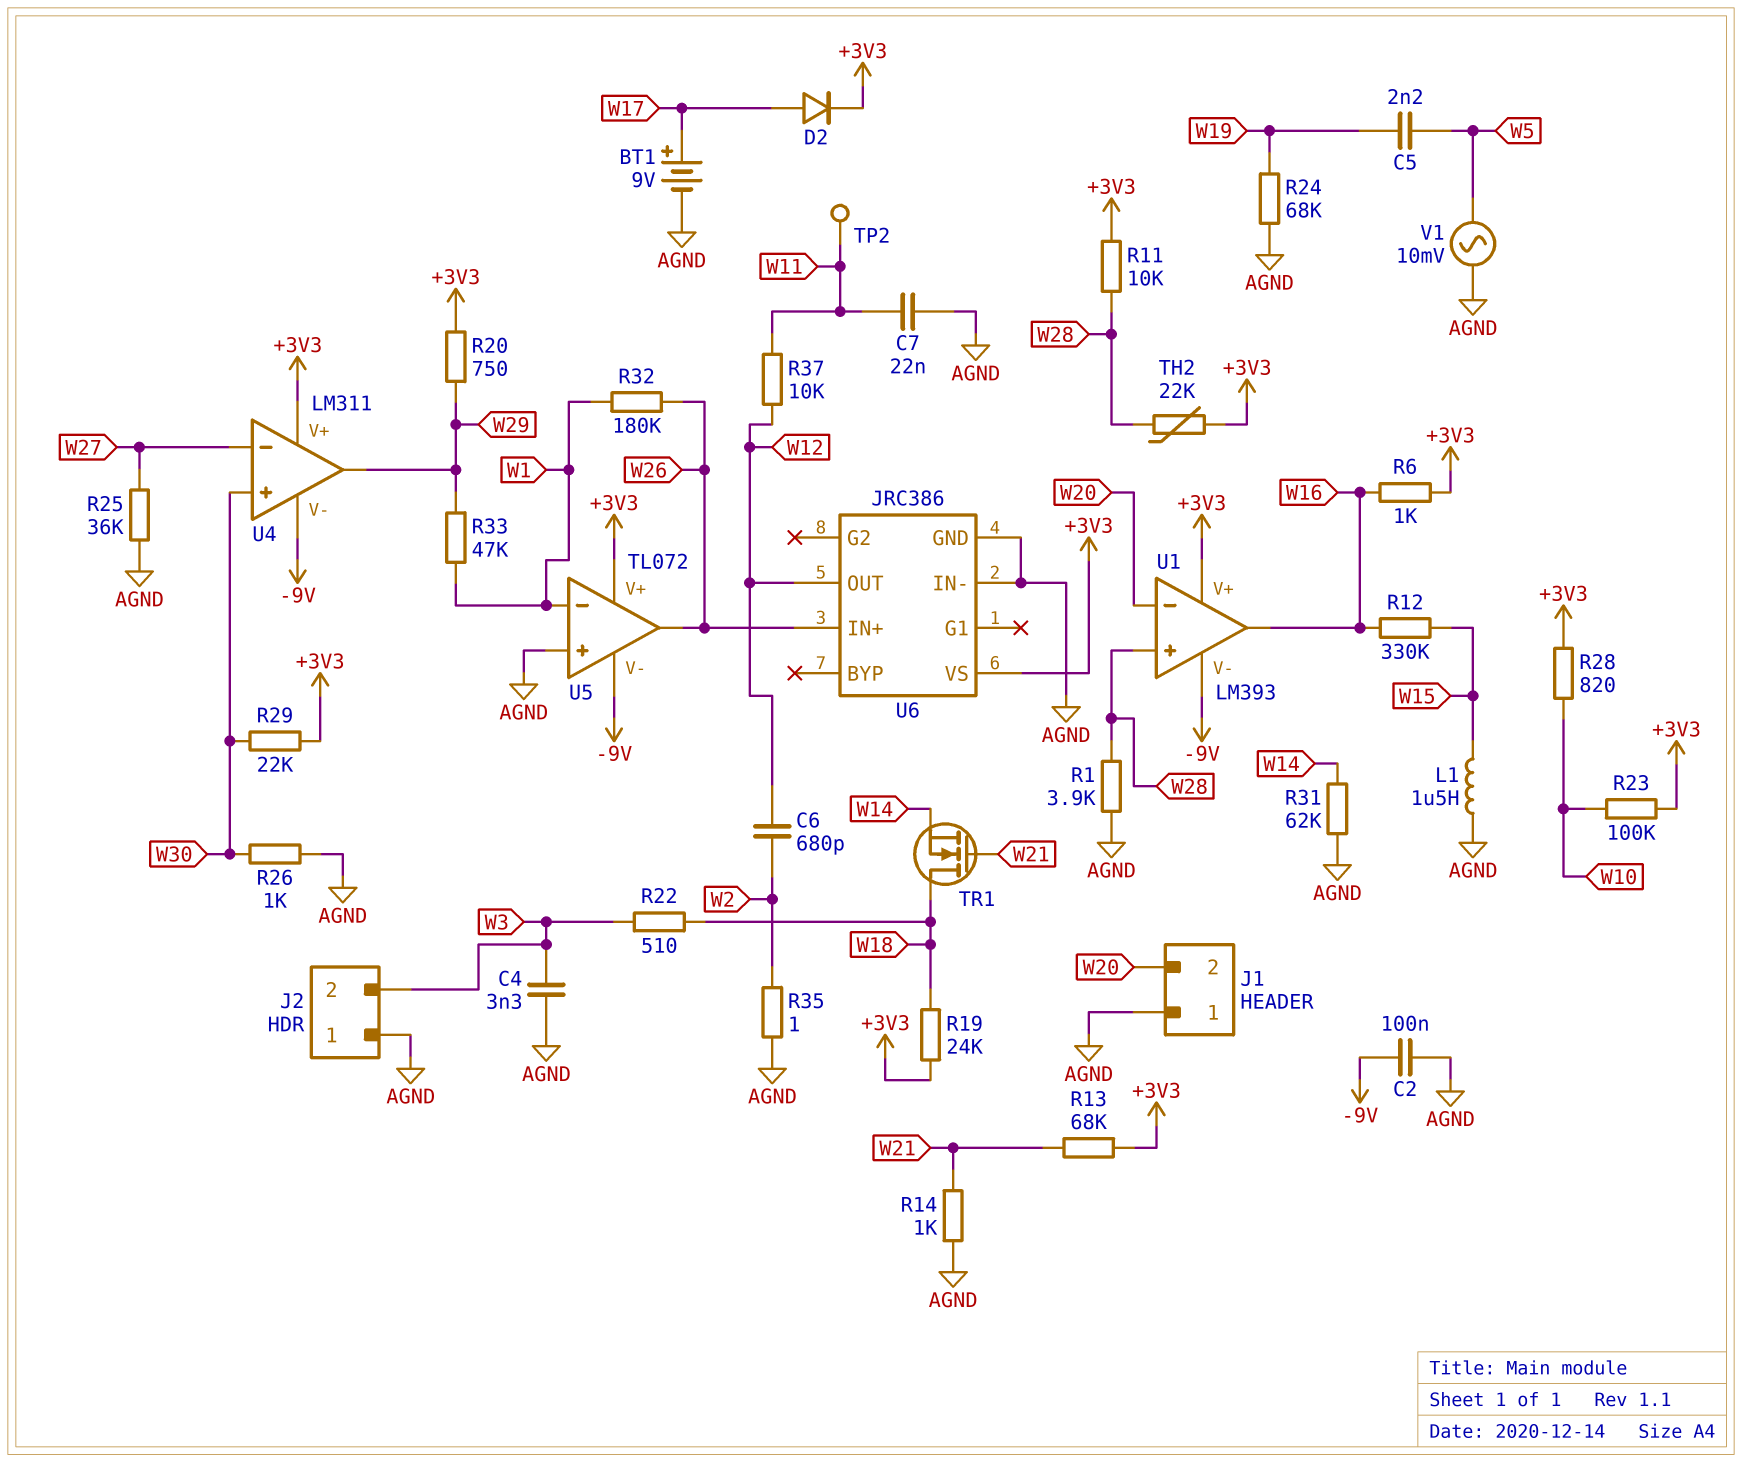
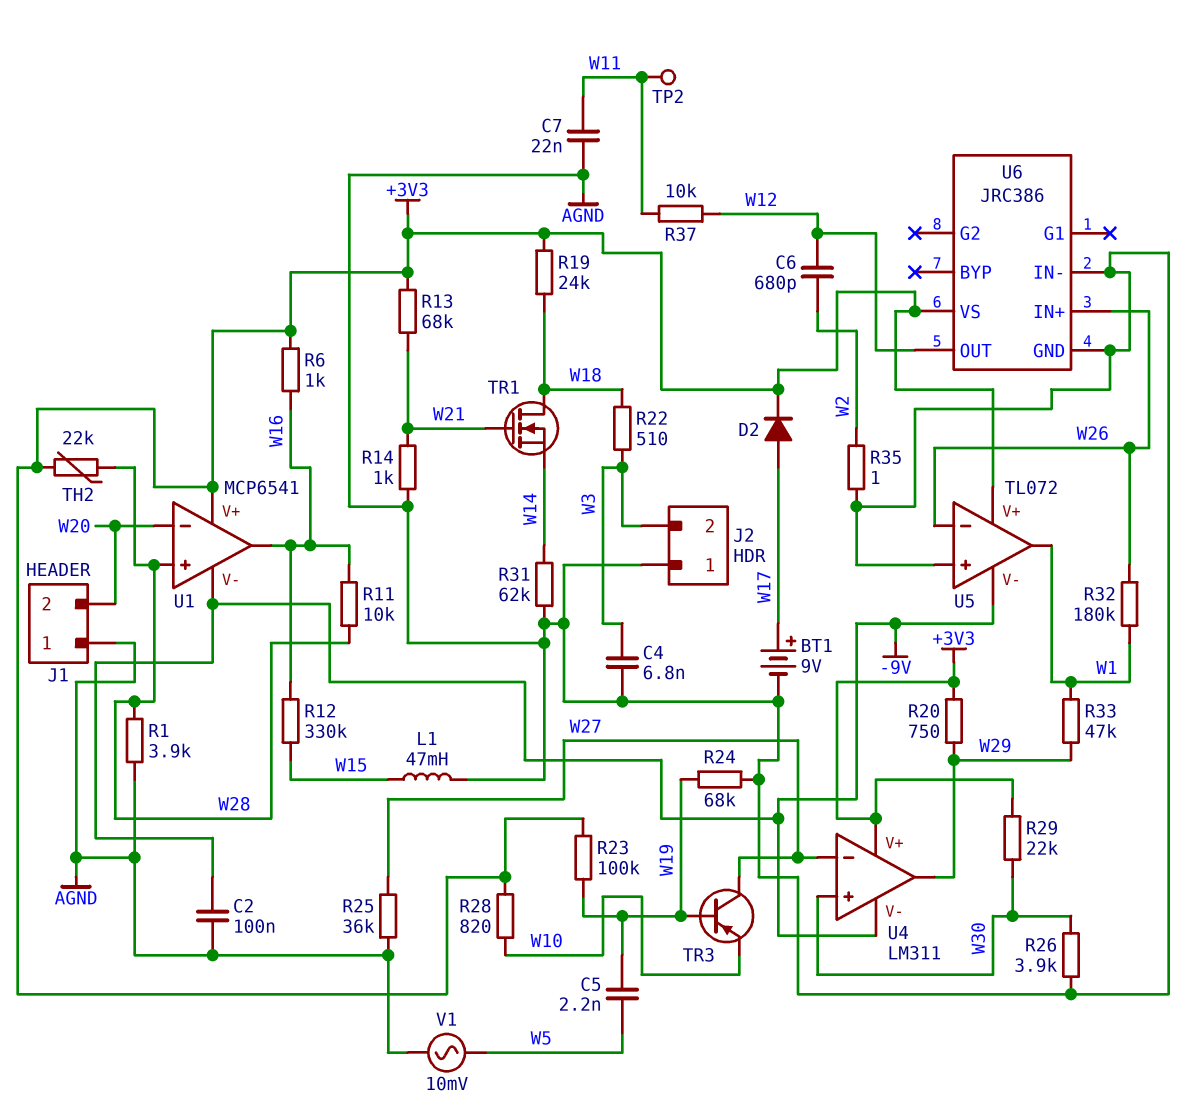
C4: 3.3nF (AGND, W3) -> 6.8nF (AGND, W3)
L1: 1.5uH (AGND, W15) -> 47mH (AGND, W15)
R11: 10k (+3V3, W28) -> 10k (W16, W28)
R23: 100k (+3V3, W10) -> 100k (+3V3, W19)
R26: 1k (AGND, W30) -> 3.9k (AGND, W30)
TR3: none -> PNP (B W19, C W27, E W10)
U1: LM393 -> MCP6541
U5 pin in-: W1 -> W26
U5 pin out: W26 -> W1

